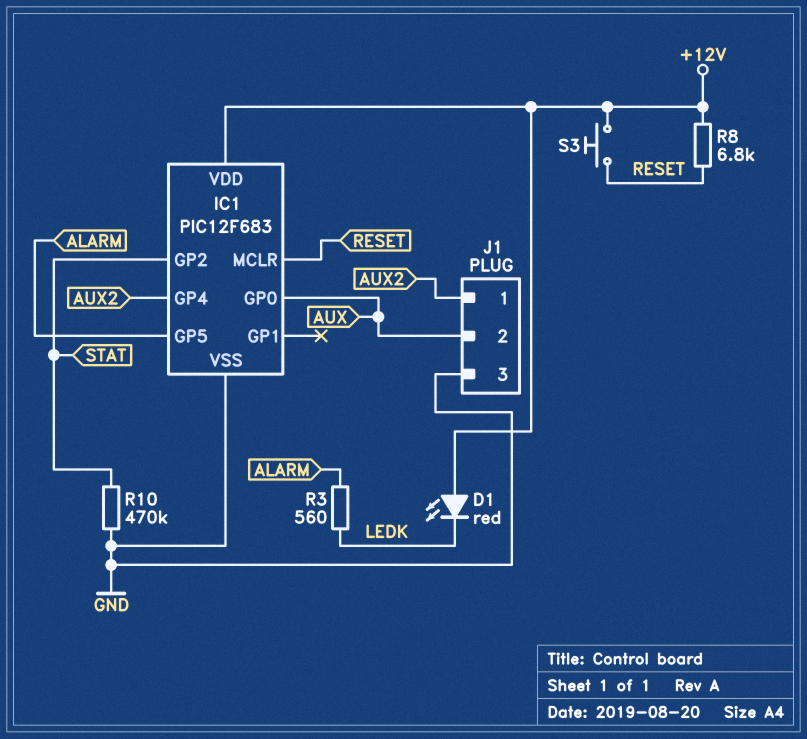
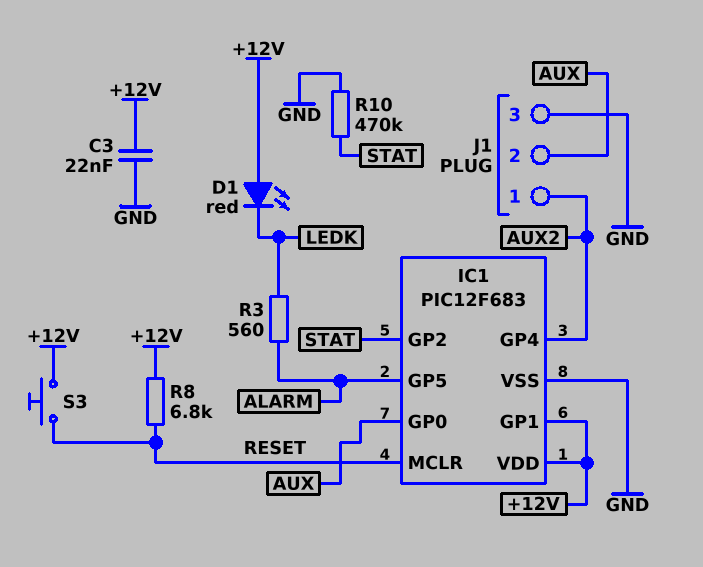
C3: none -> 22nF (+12V, GND)
IC1 pin GP1: none -> +12V

